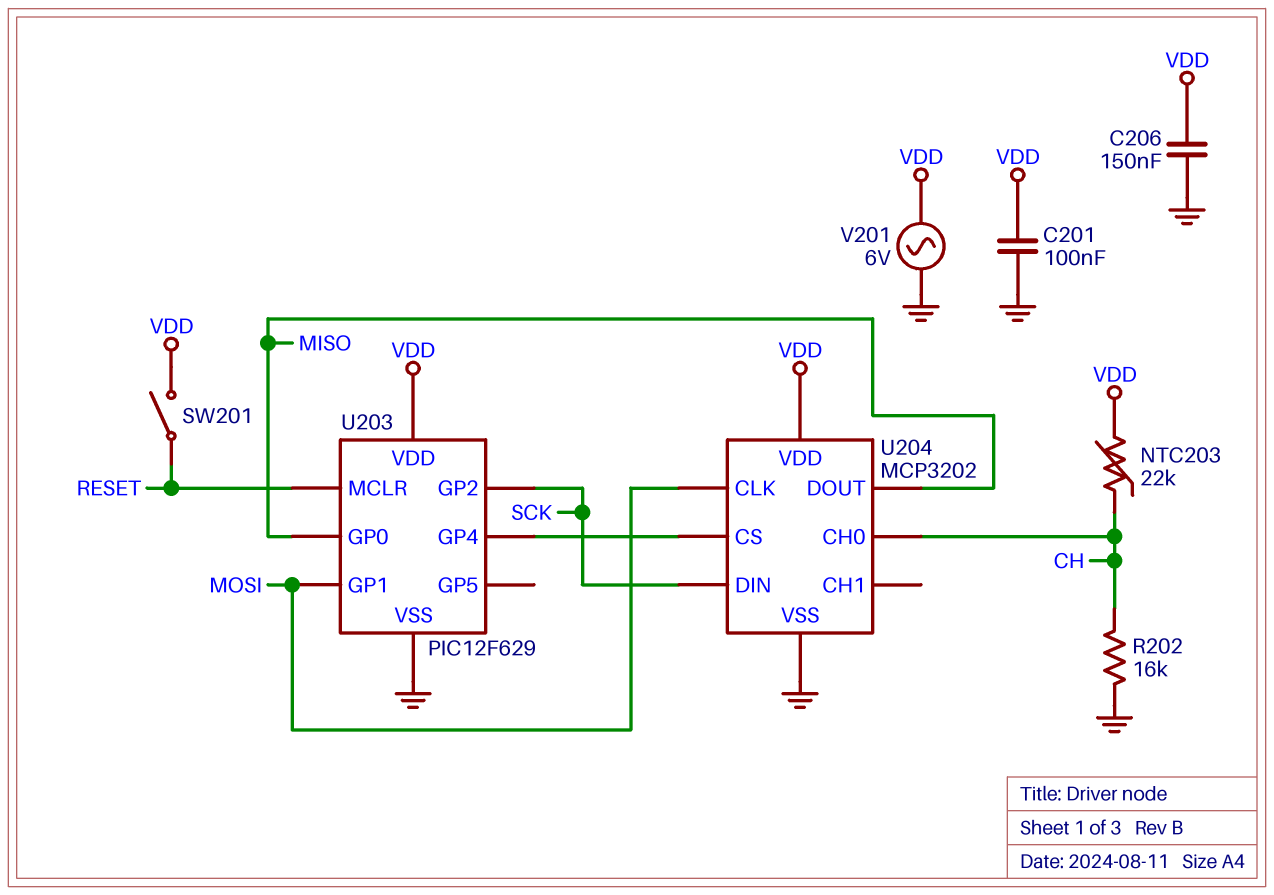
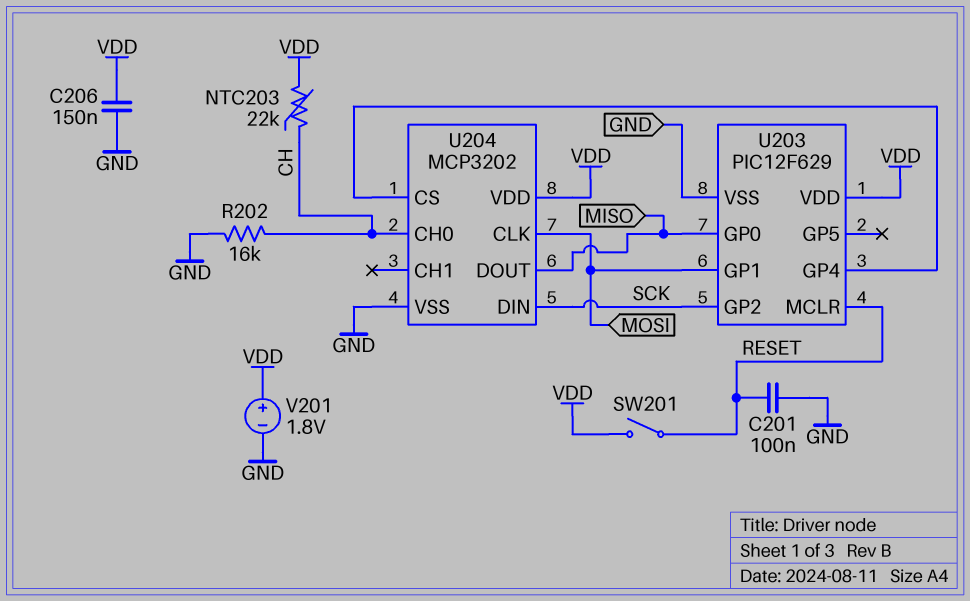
C201: 100nF (GND, VDD) -> 100nF (GND, RESET)
V201: AC 6V (GND, VDD) -> 1.8V (plus VDD, minus GND)

